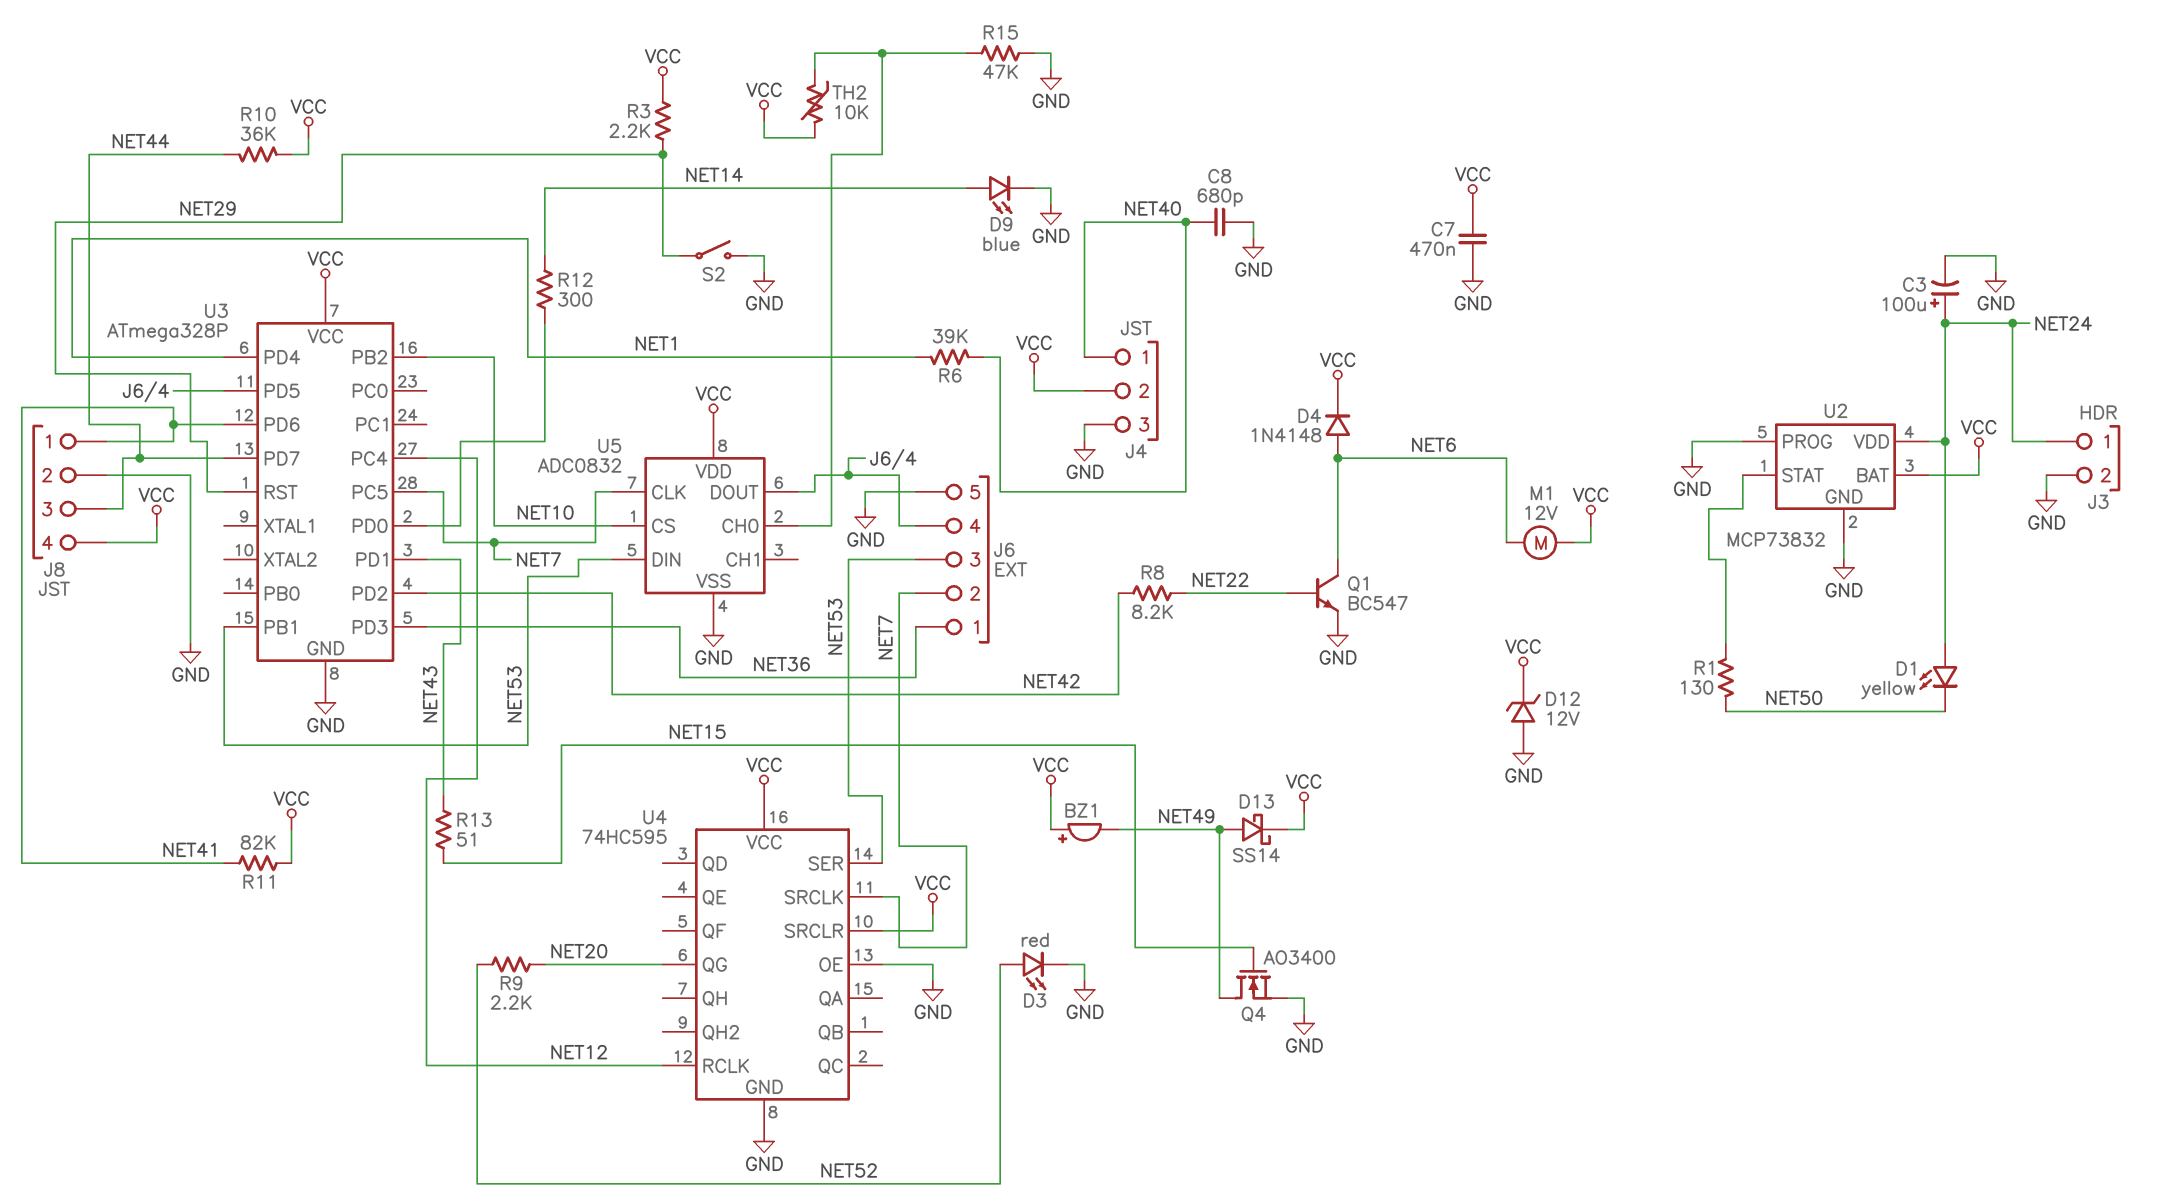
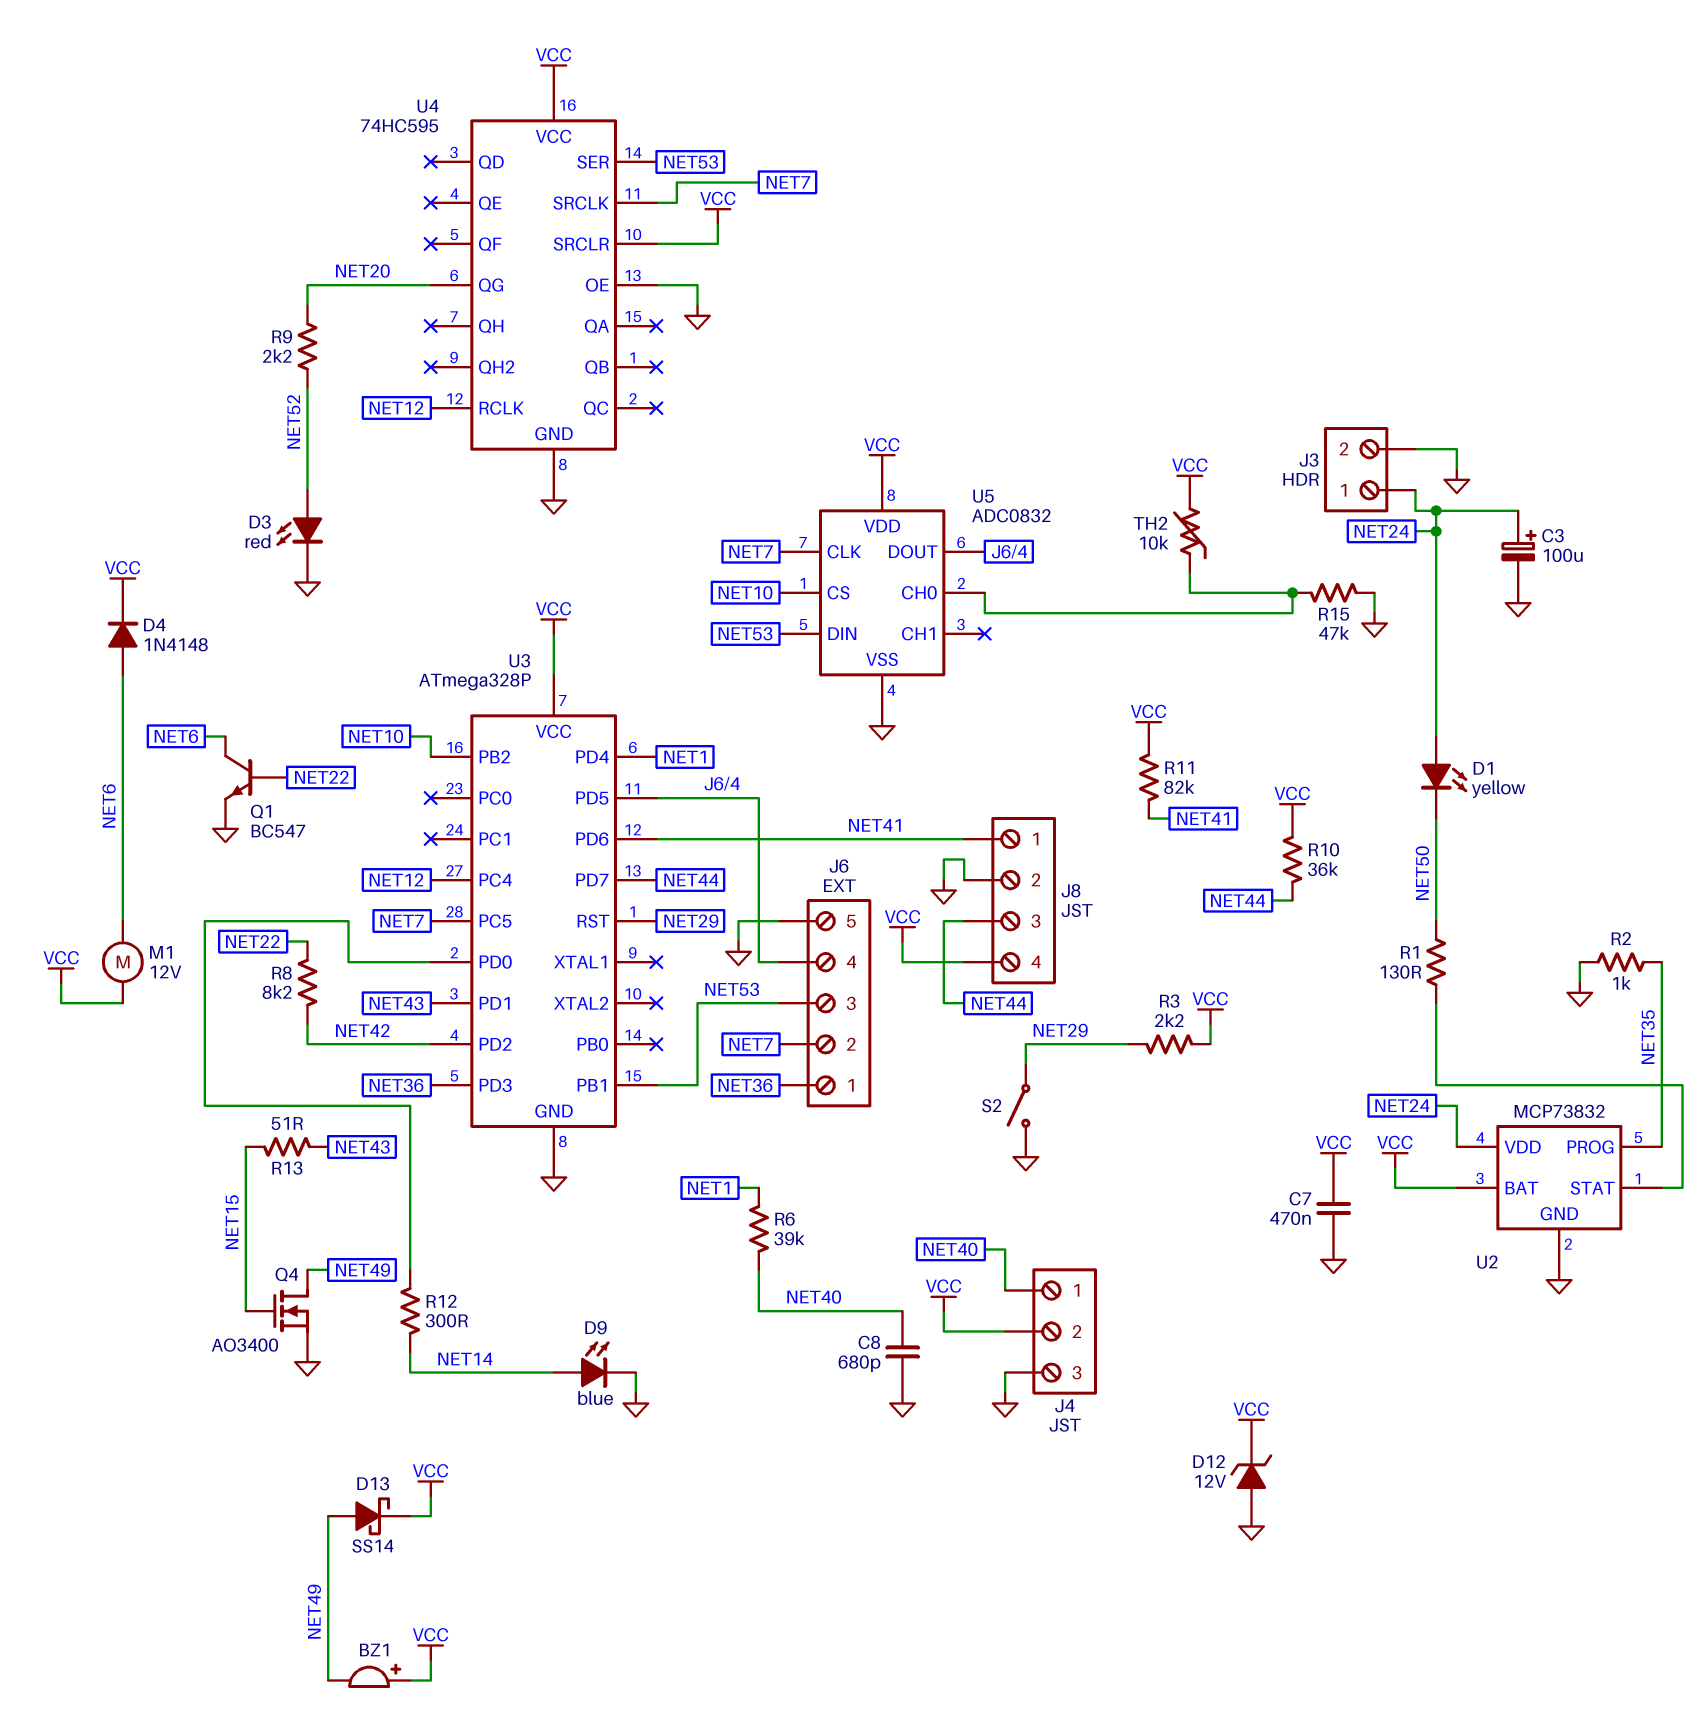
R2: none -> 1k (GND, NET35)
U2 pin PROG: GND -> NET35

